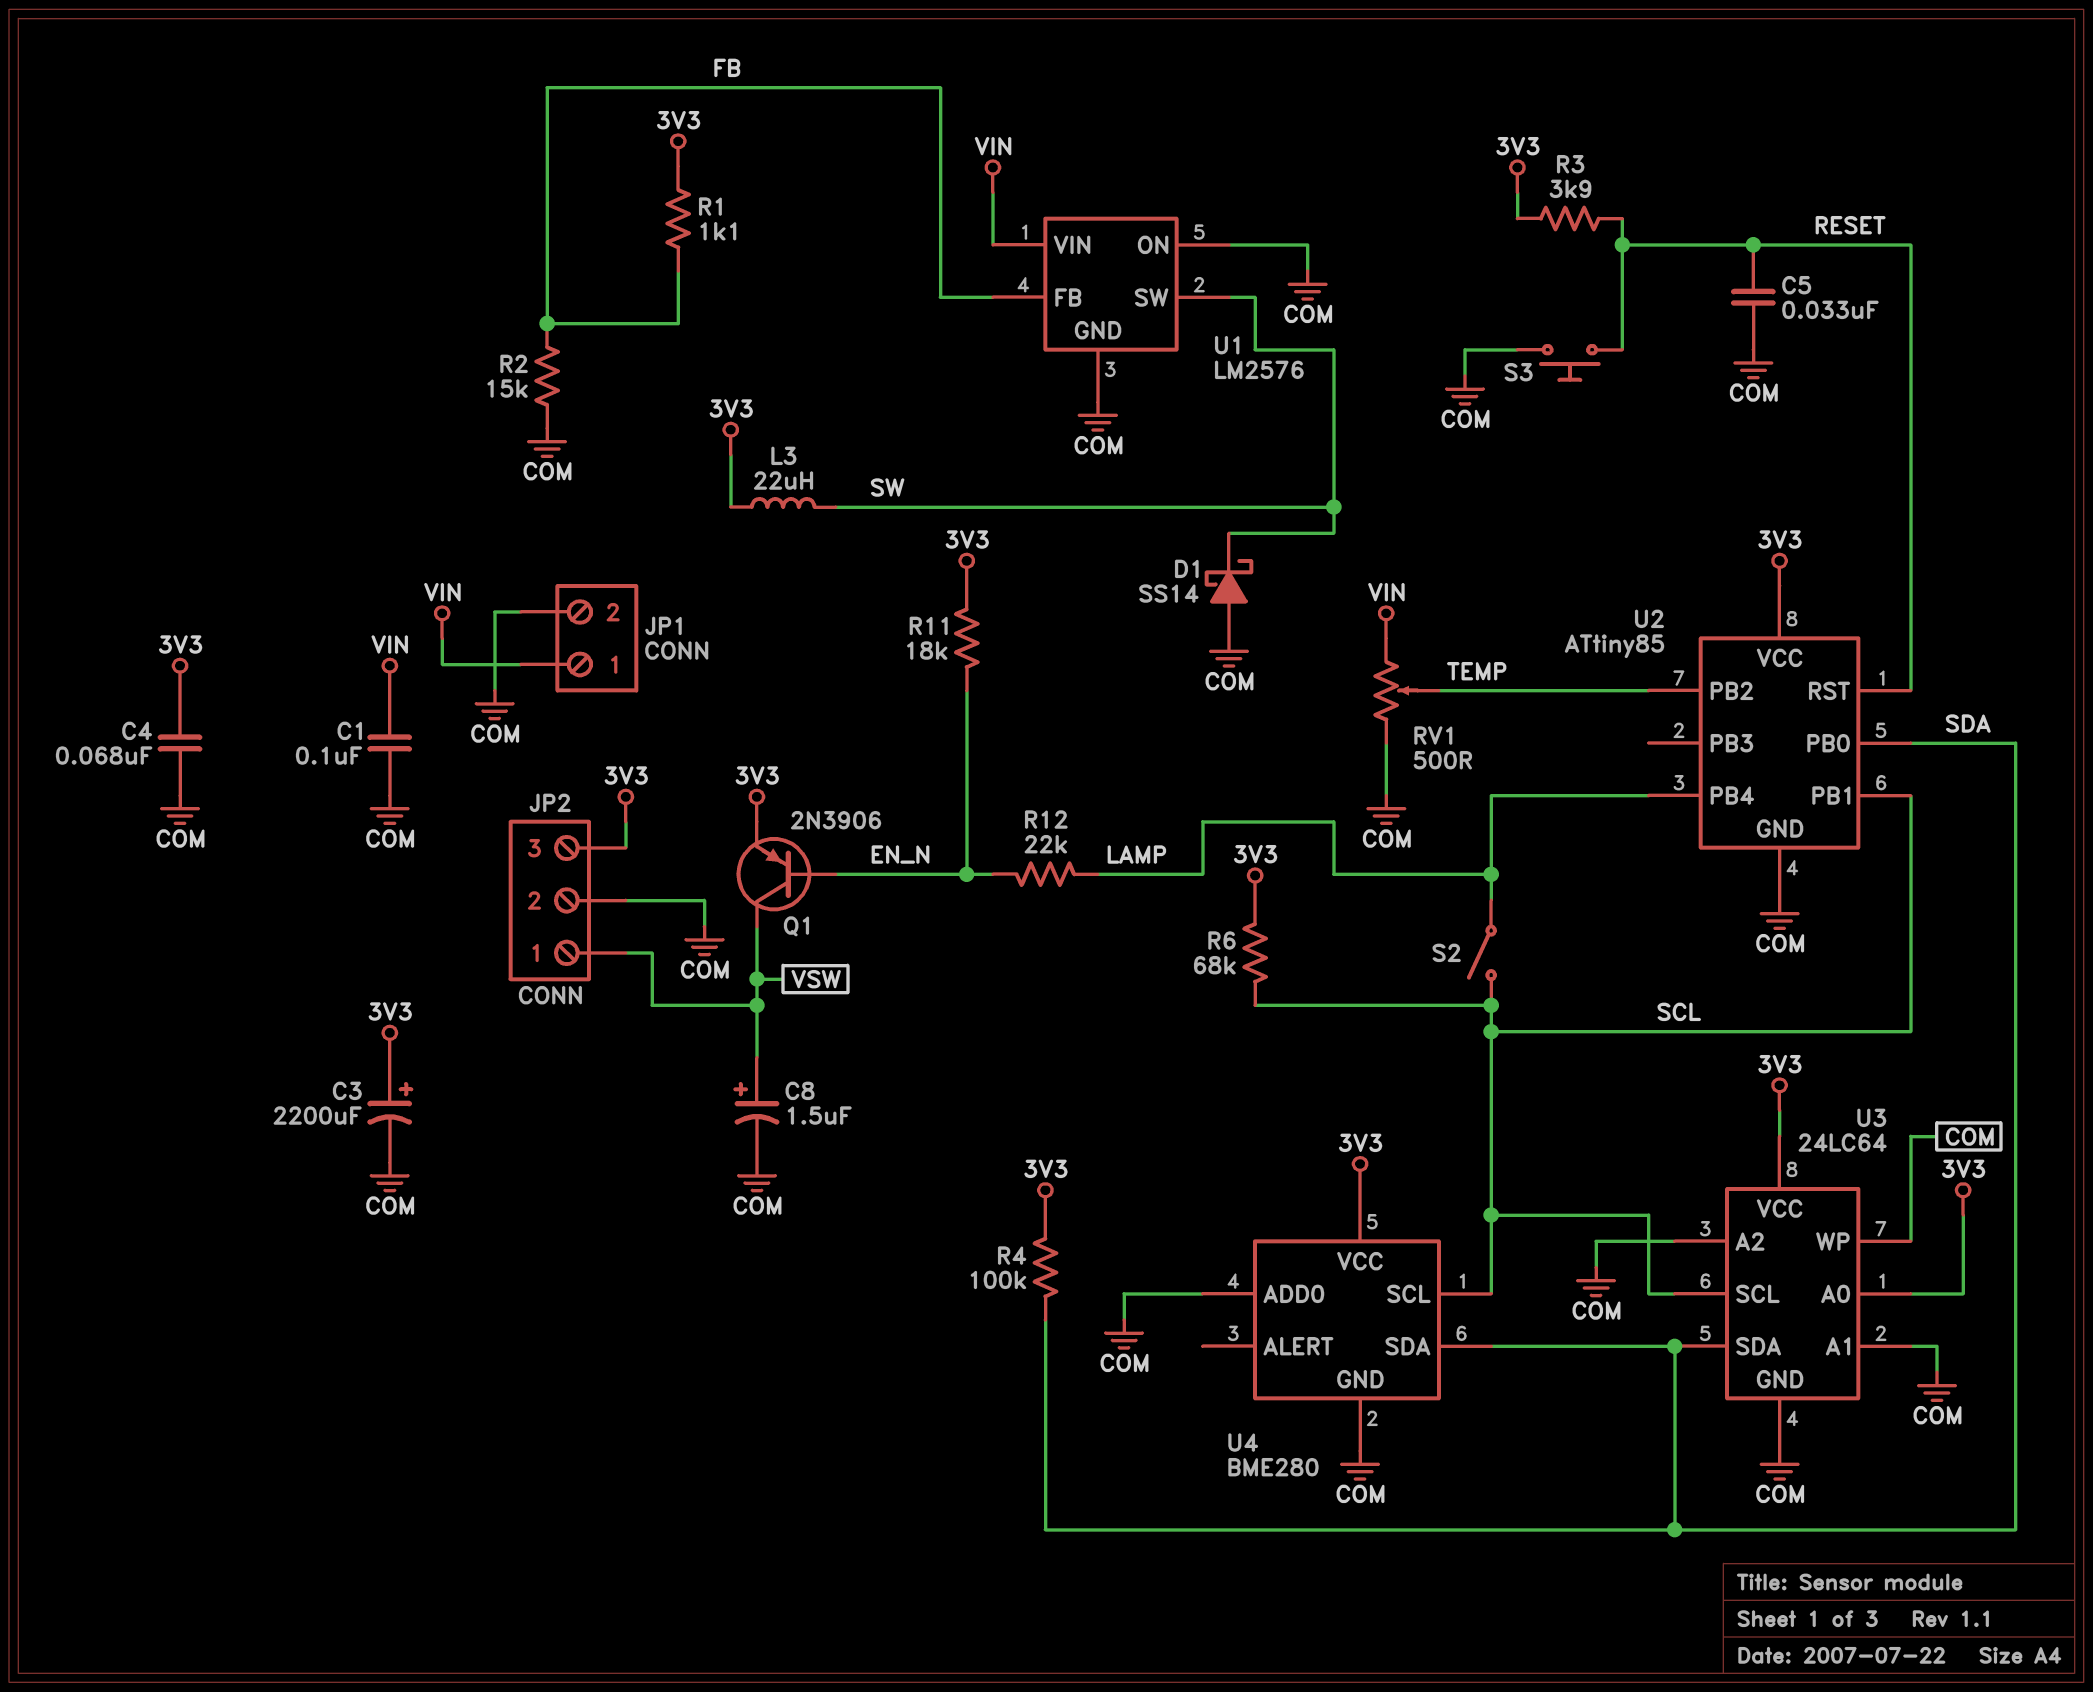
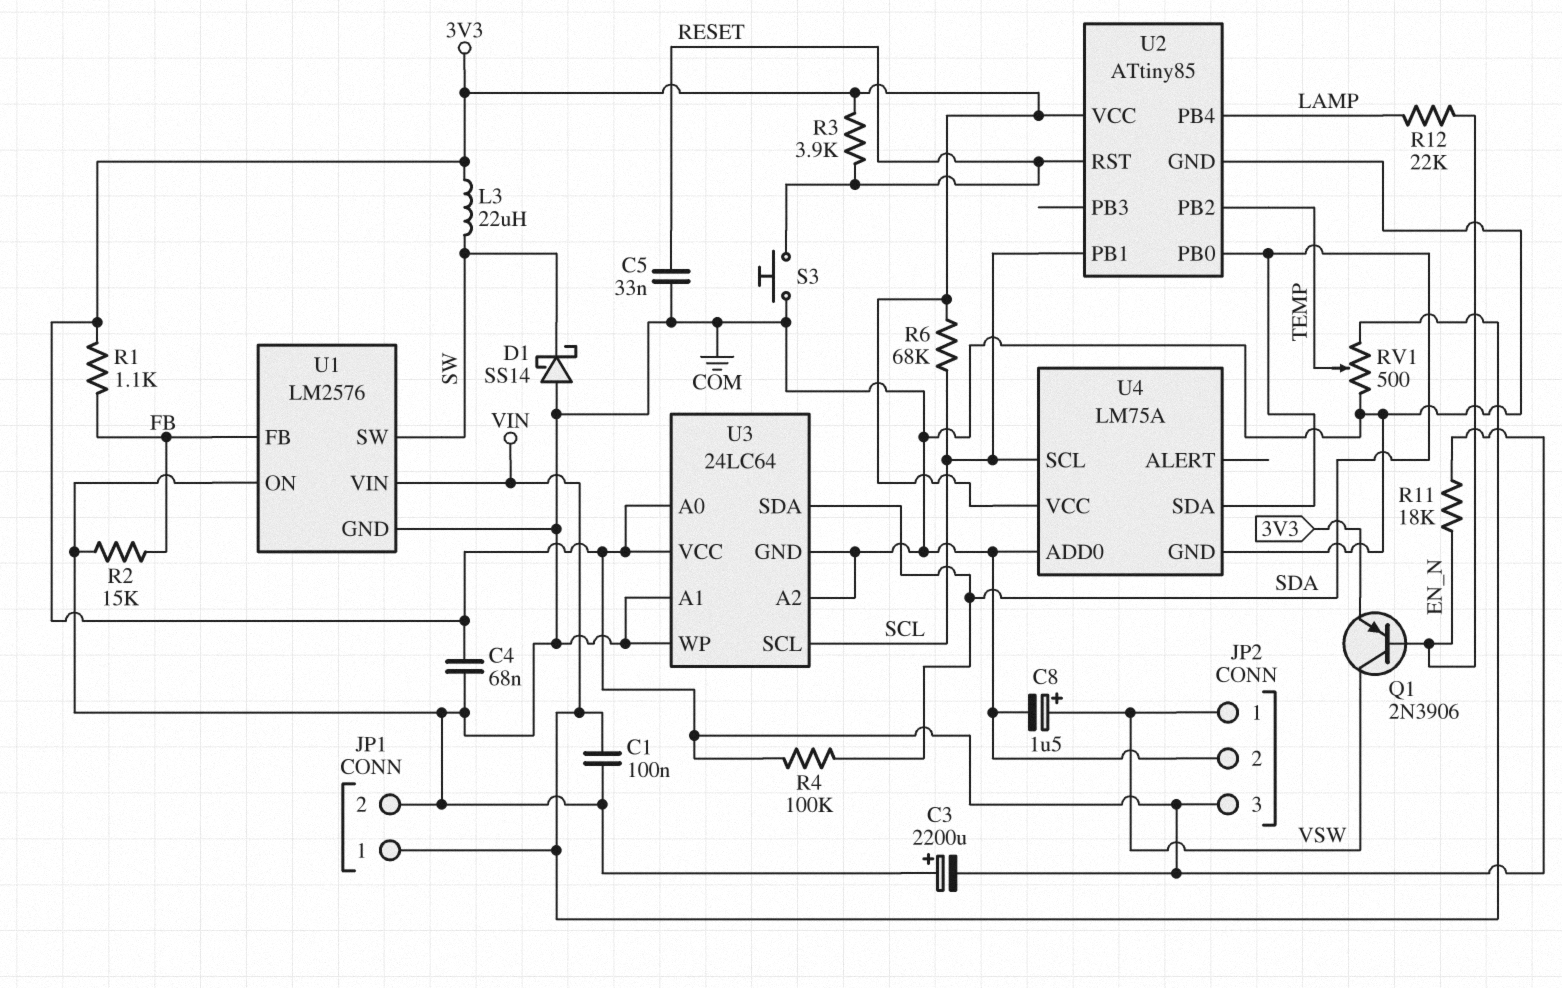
C3: 2200uF (plus 3V3, minus COM) -> 2200uF (plus COM, minus 3V3)
S2: switch (LAMP, SCL) -> none
U4: BME280 -> LM75A

